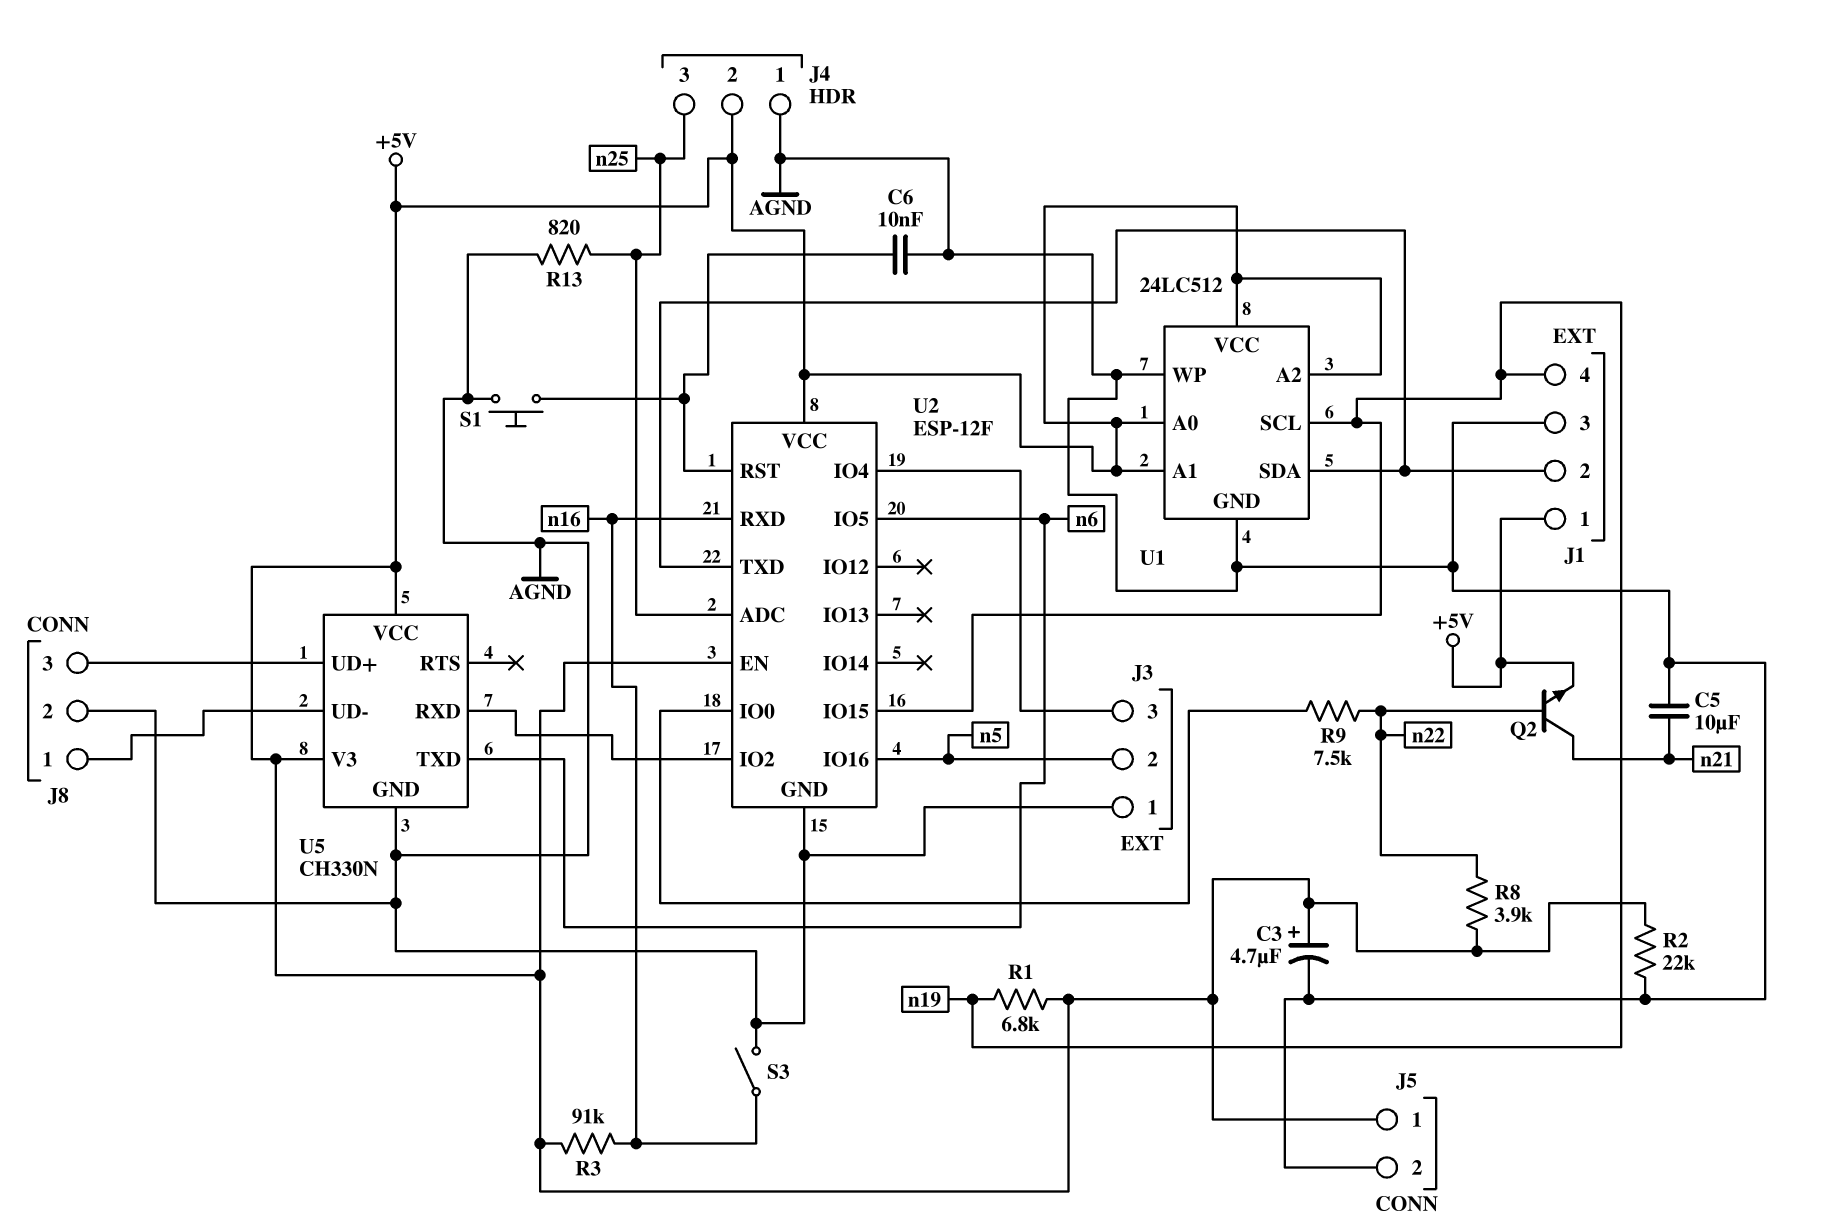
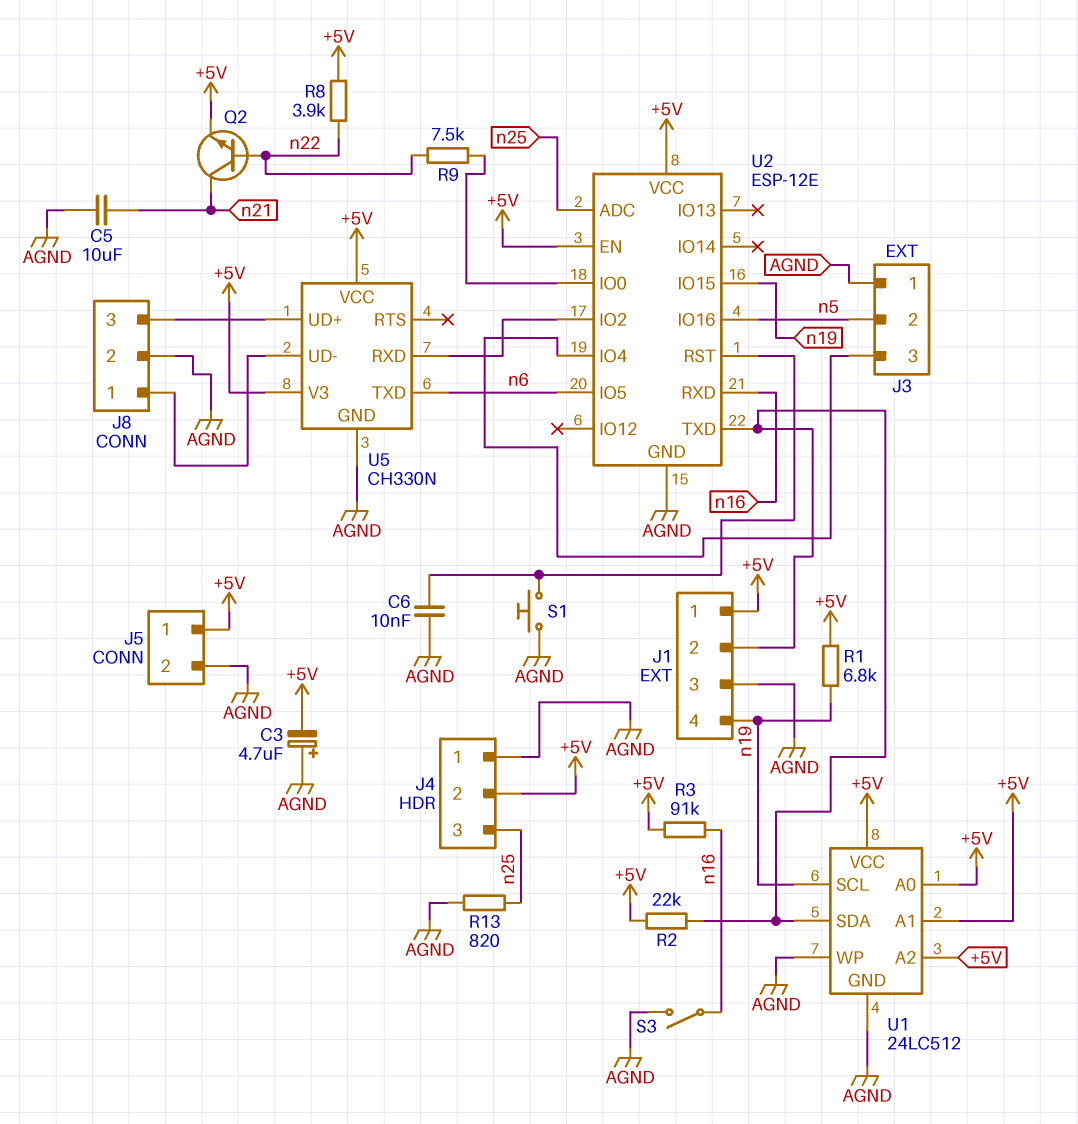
C3: 4.7uF (plus +5V, minus AGND) -> 4.7uF (plus AGND, minus +5V)
R2: 22k (+5V, AGND) -> 22k (+5V, J1/2)
U2: ESP-12F -> ESP-12E

